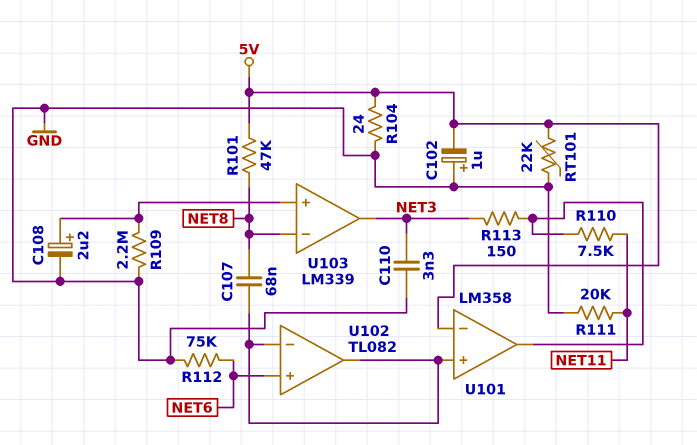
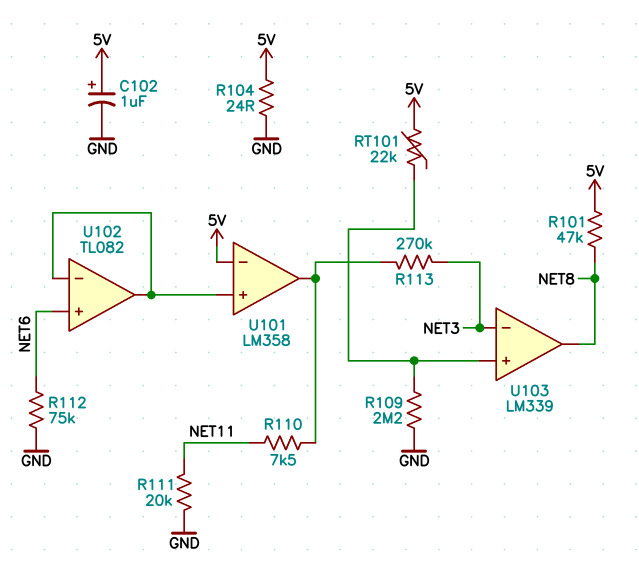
C102: 1uF (plus GND, minus 5V) -> 1uF (plus 5V, minus GND)
C107: 68nF (NET8, U101/in+) -> none
C108: 2.2uF (plus U103/in+, minus GND) -> none
C110: 3.3nF (GND, NET3) -> none
R113: 150 (NET3, U101/out) -> 270k (NET3, U101/out)
RT101: 22k (5V, GND) -> 22k (5V, U103/in+)
U103 pin in-: NET8 -> NET3
U103 pin out: NET3 -> NET8

